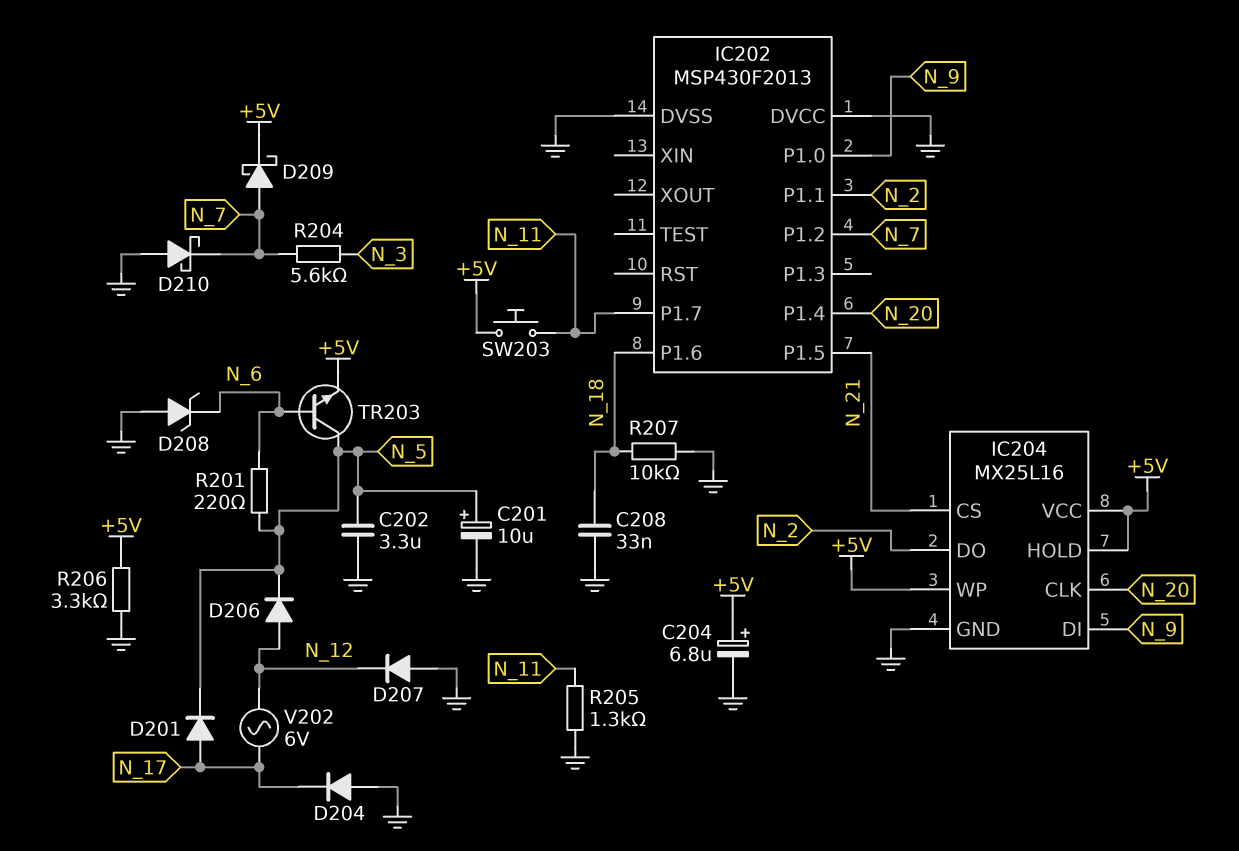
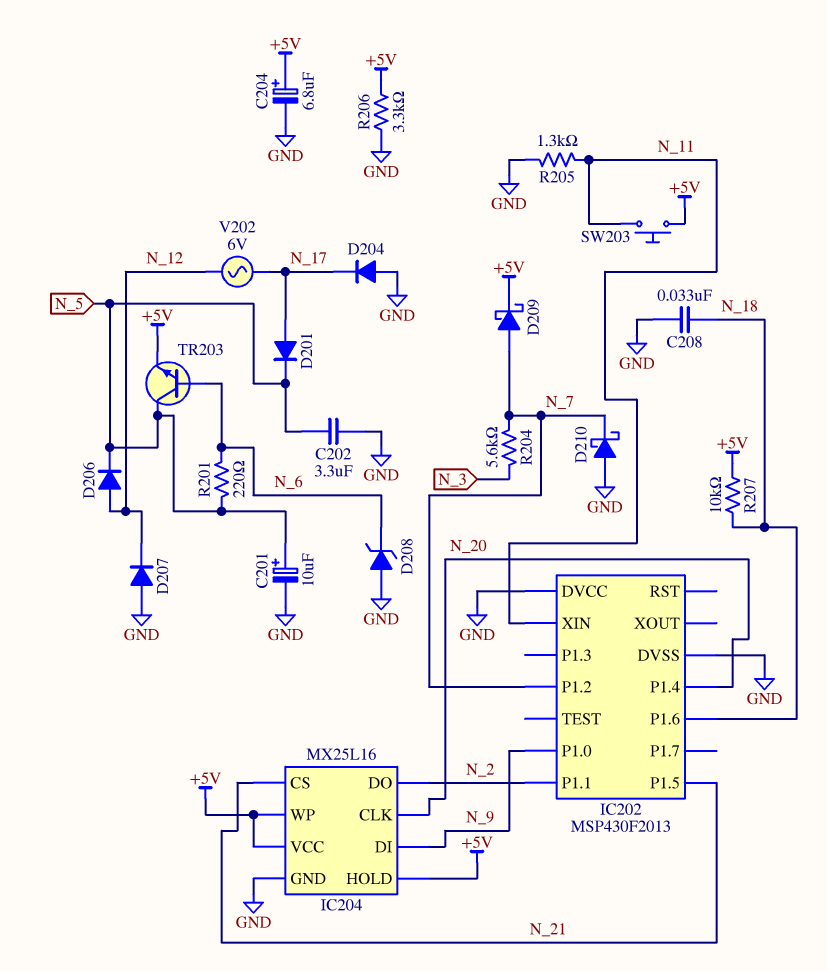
IC202 pin P1.7: N_11 -> none
IC202 pin XIN: none -> N_11
R207: 10k (GND, N_18) -> 10k (+5V, N_18)

